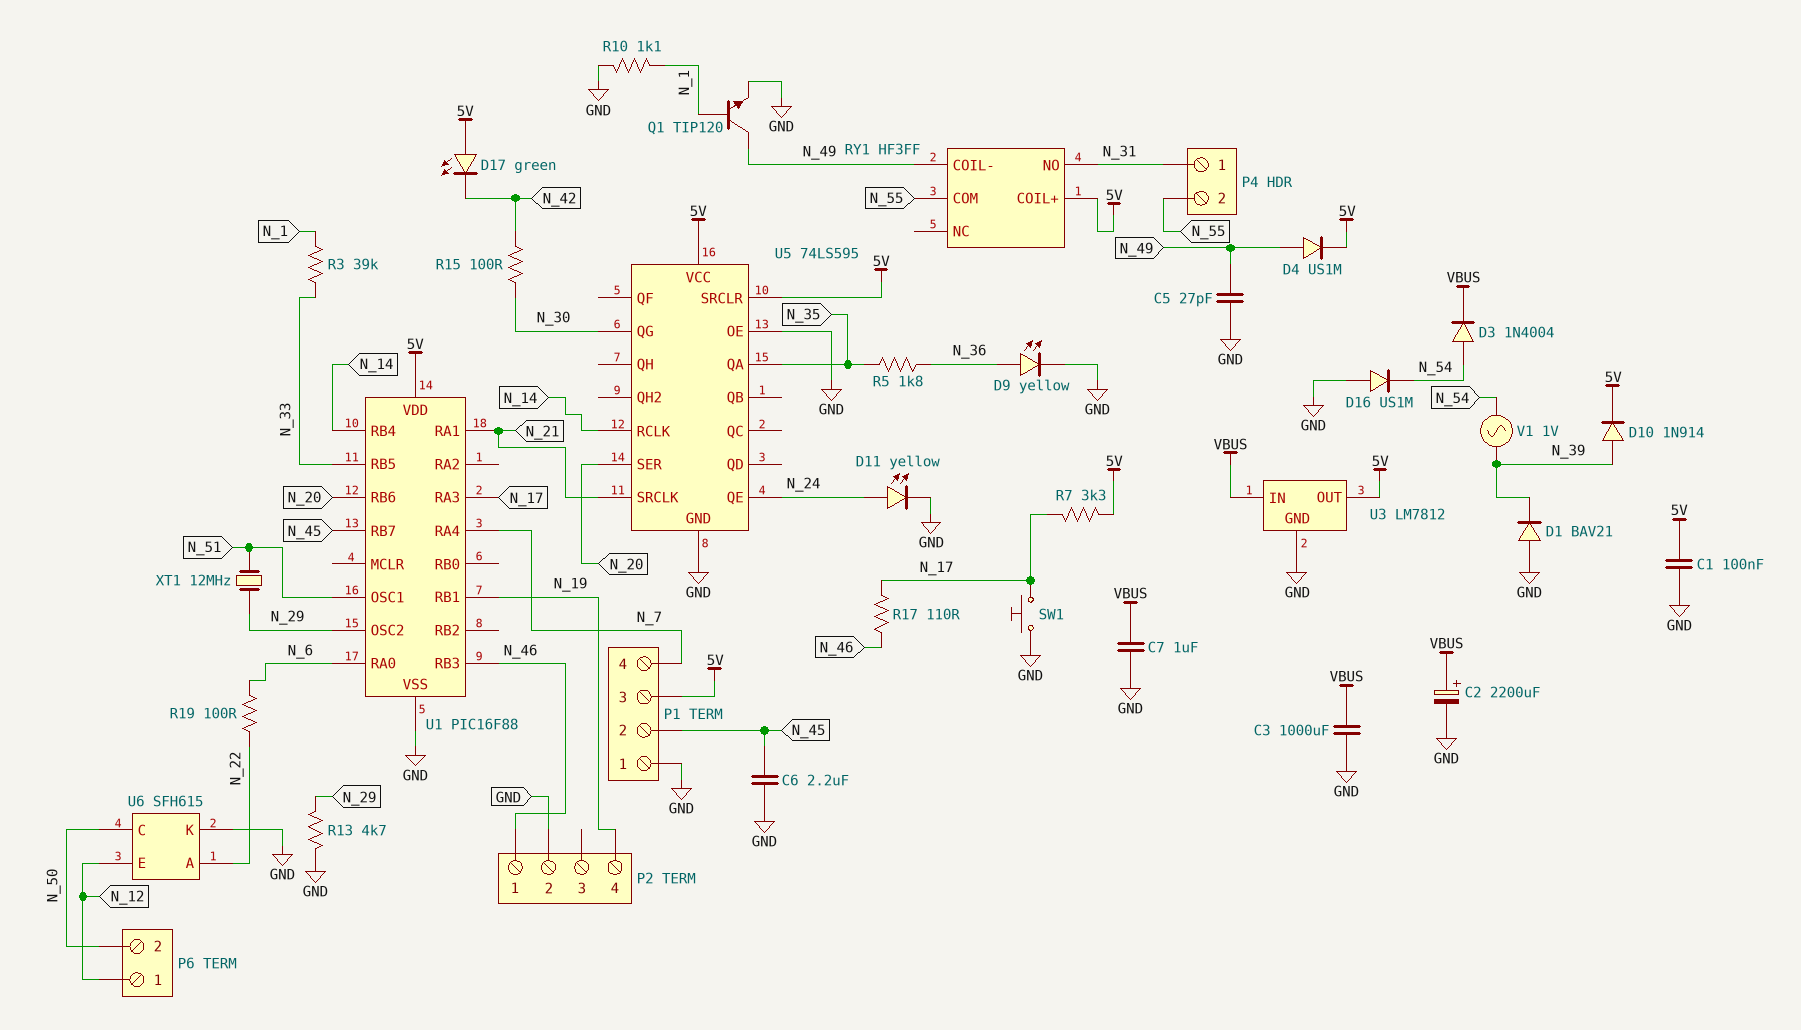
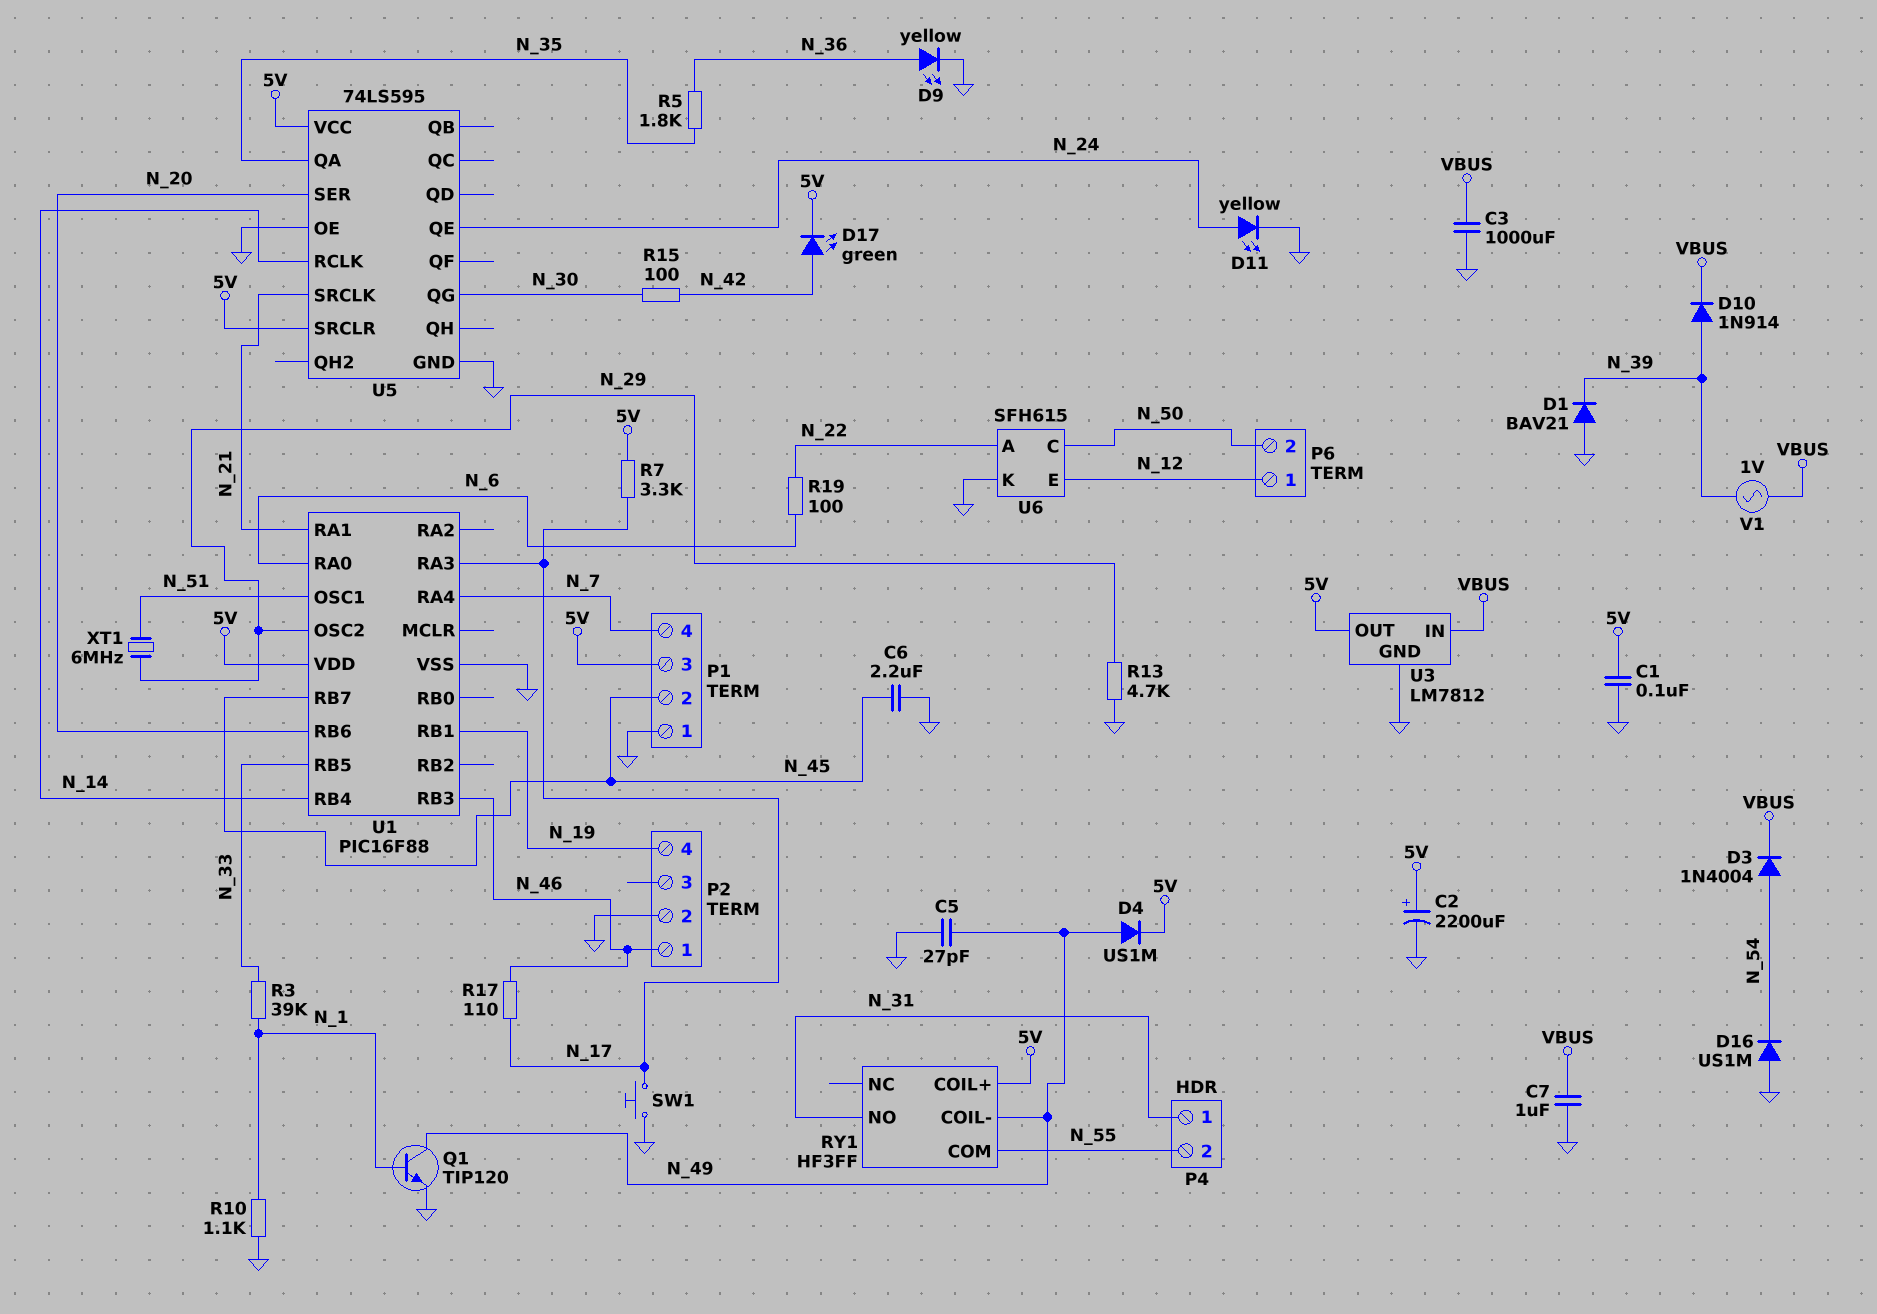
C2: 2200uF (plus VBUS, minus GND) -> 2200uF (plus 5V, minus GND)
D10: diode 1N914 (A N_39, K 5V) -> diode 1N914 (A N_39, K VBUS)
D17: LED green (A 5V, K N_42) -> LED green (A N_42, K 5V)
V1: AC 1V (N_39, N_54) -> AC 1V (N_39, VBUS)
XT1: 12MHz (N_29, N_51) -> 6MHz (N_29, N_51)

